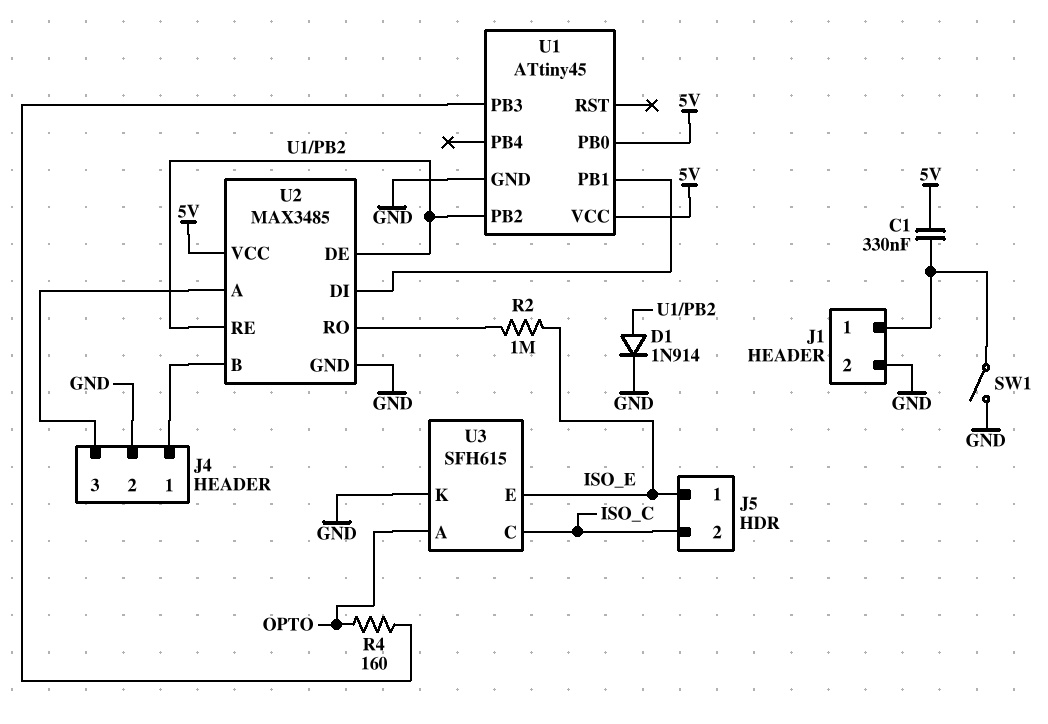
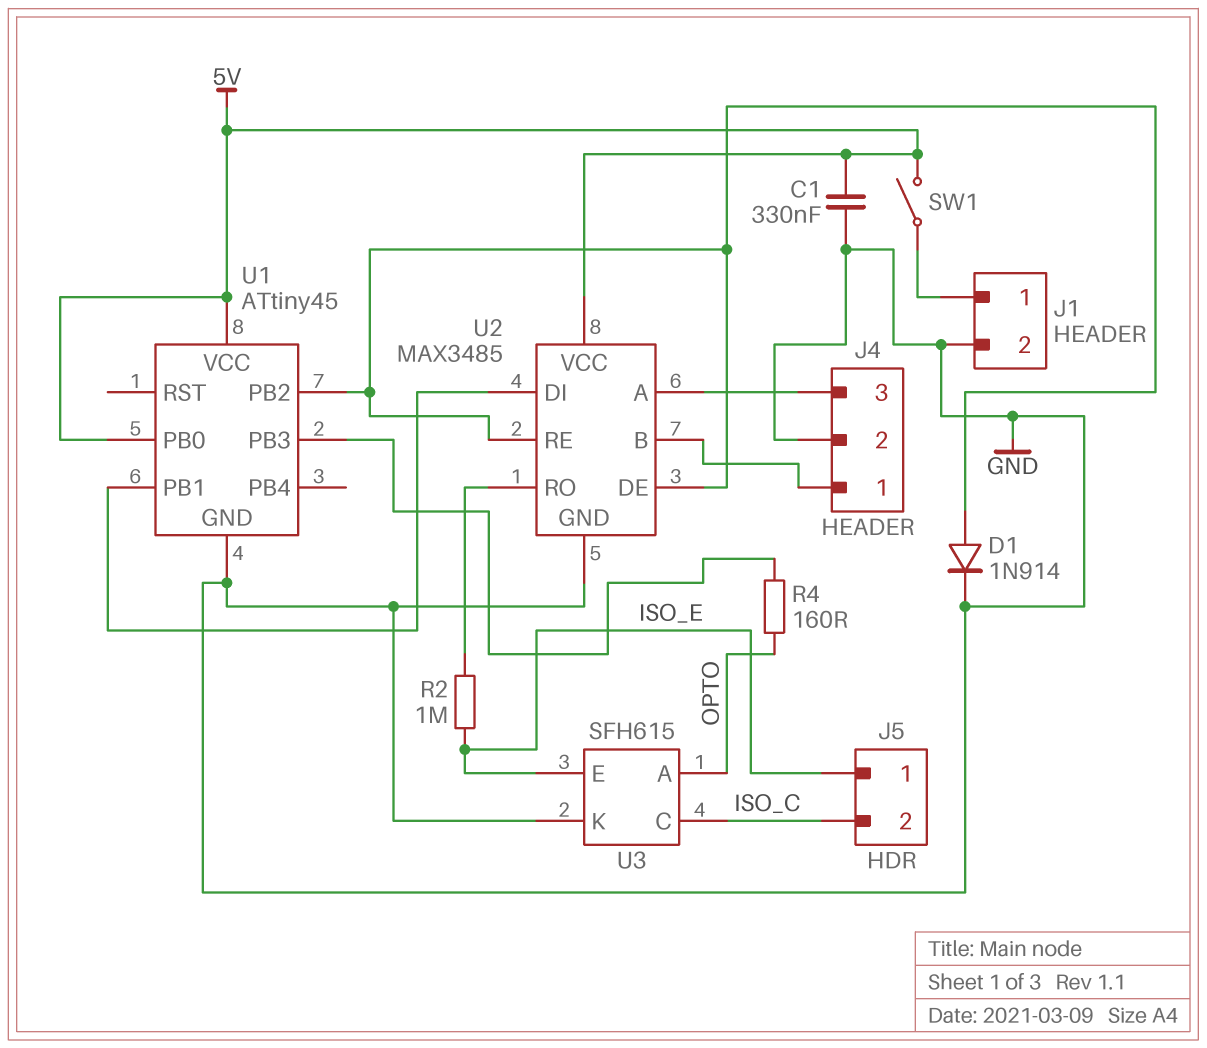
C1: 330nF (5V, J1/1) -> 330nF (5V, GND)
SW1: switch (GND, J1/1) -> switch (5V, J1/1)

